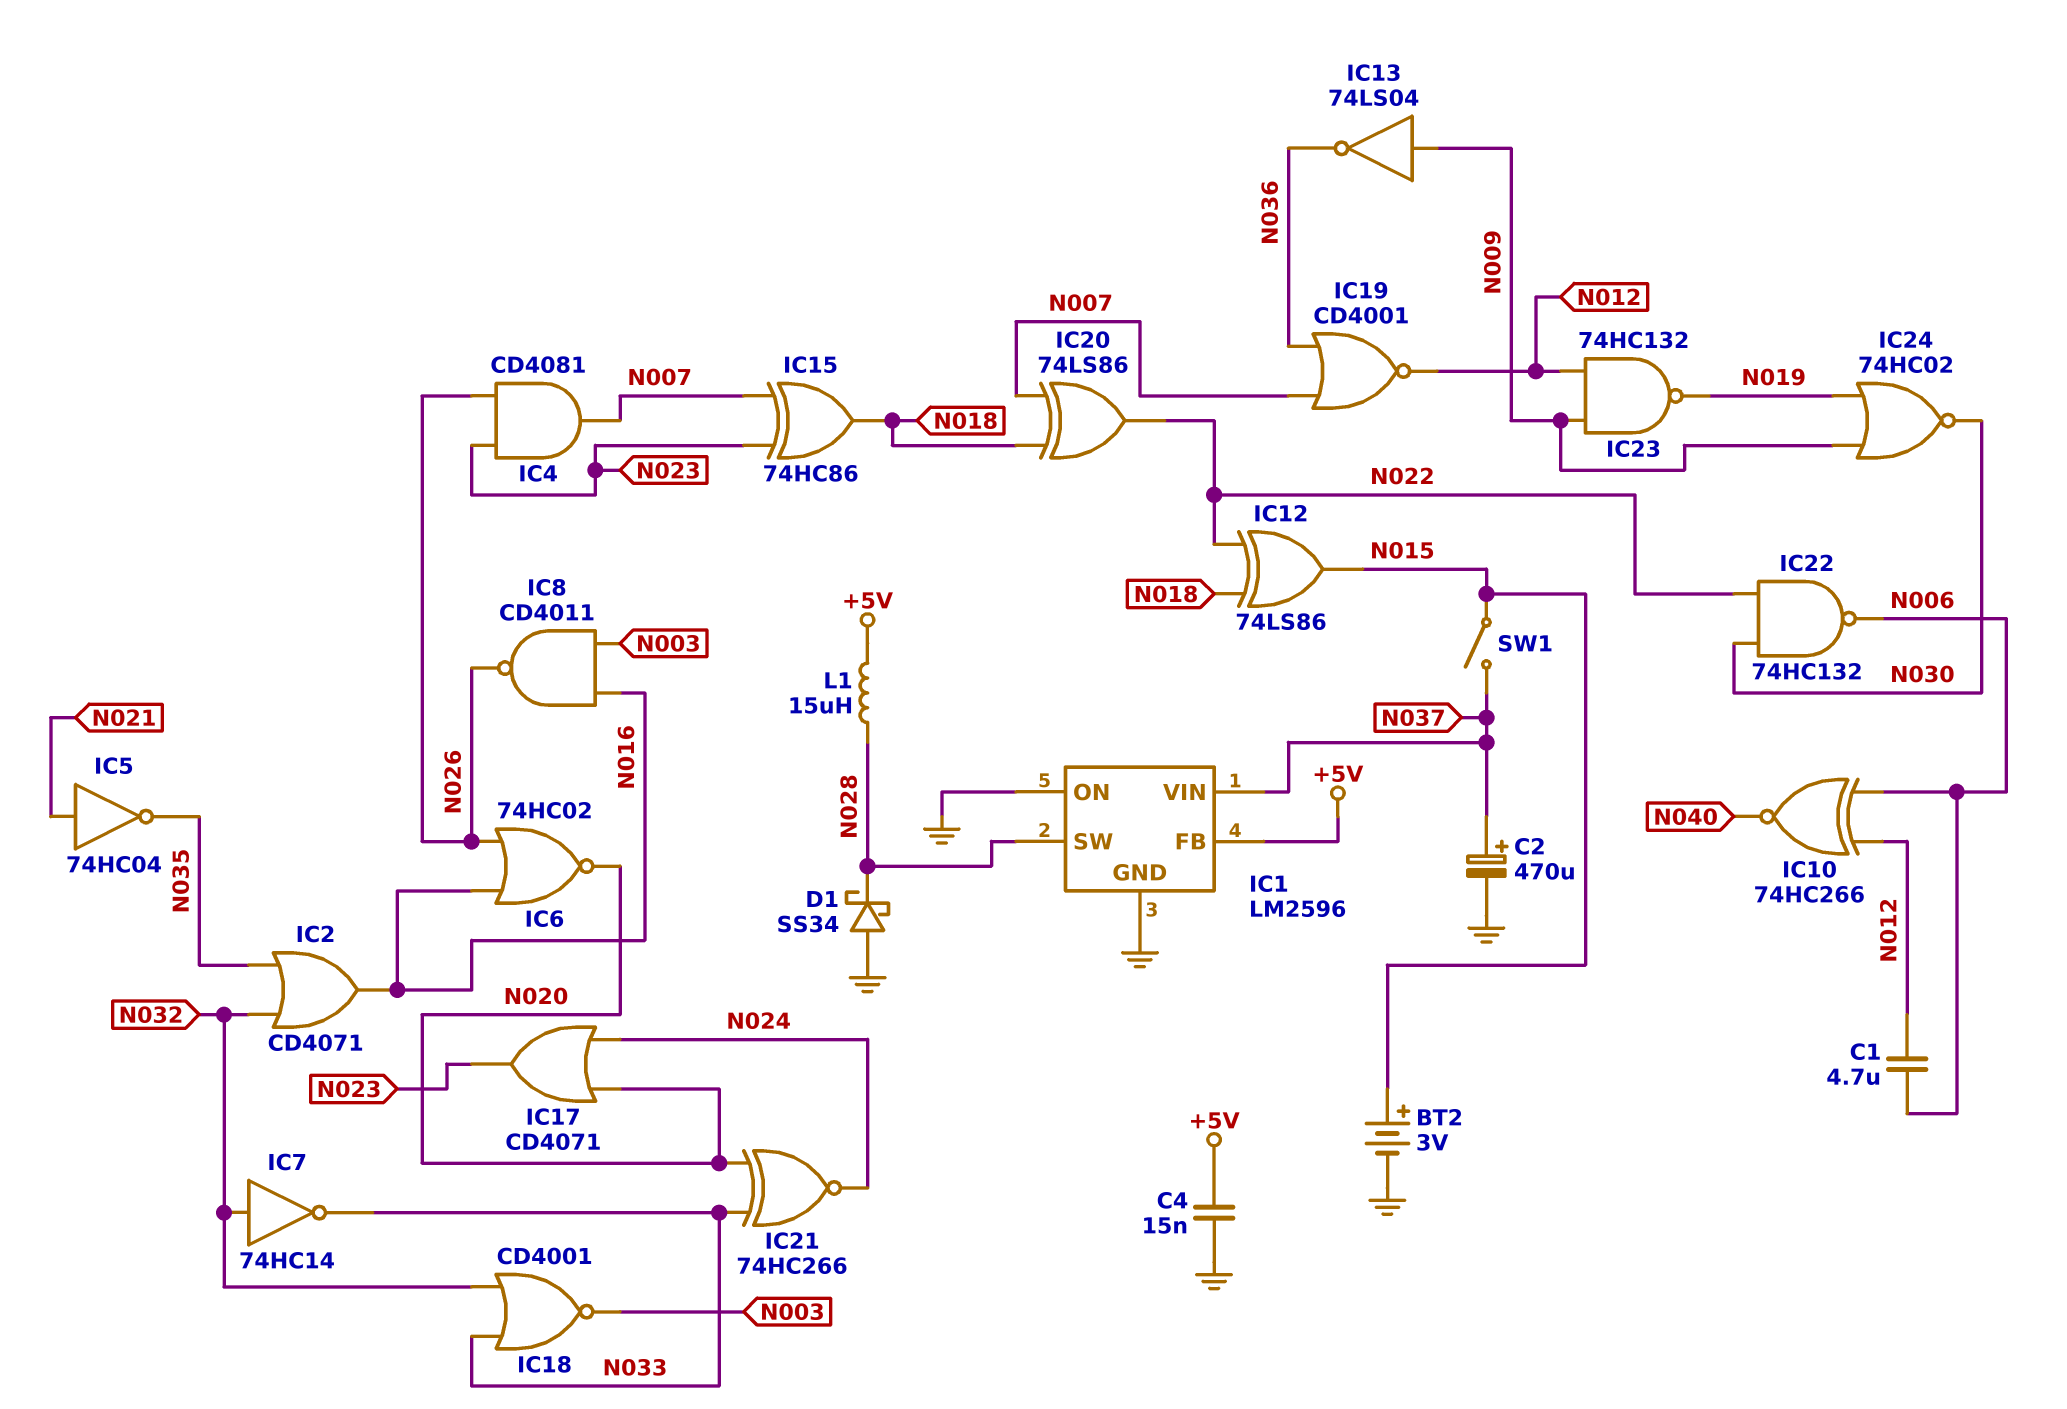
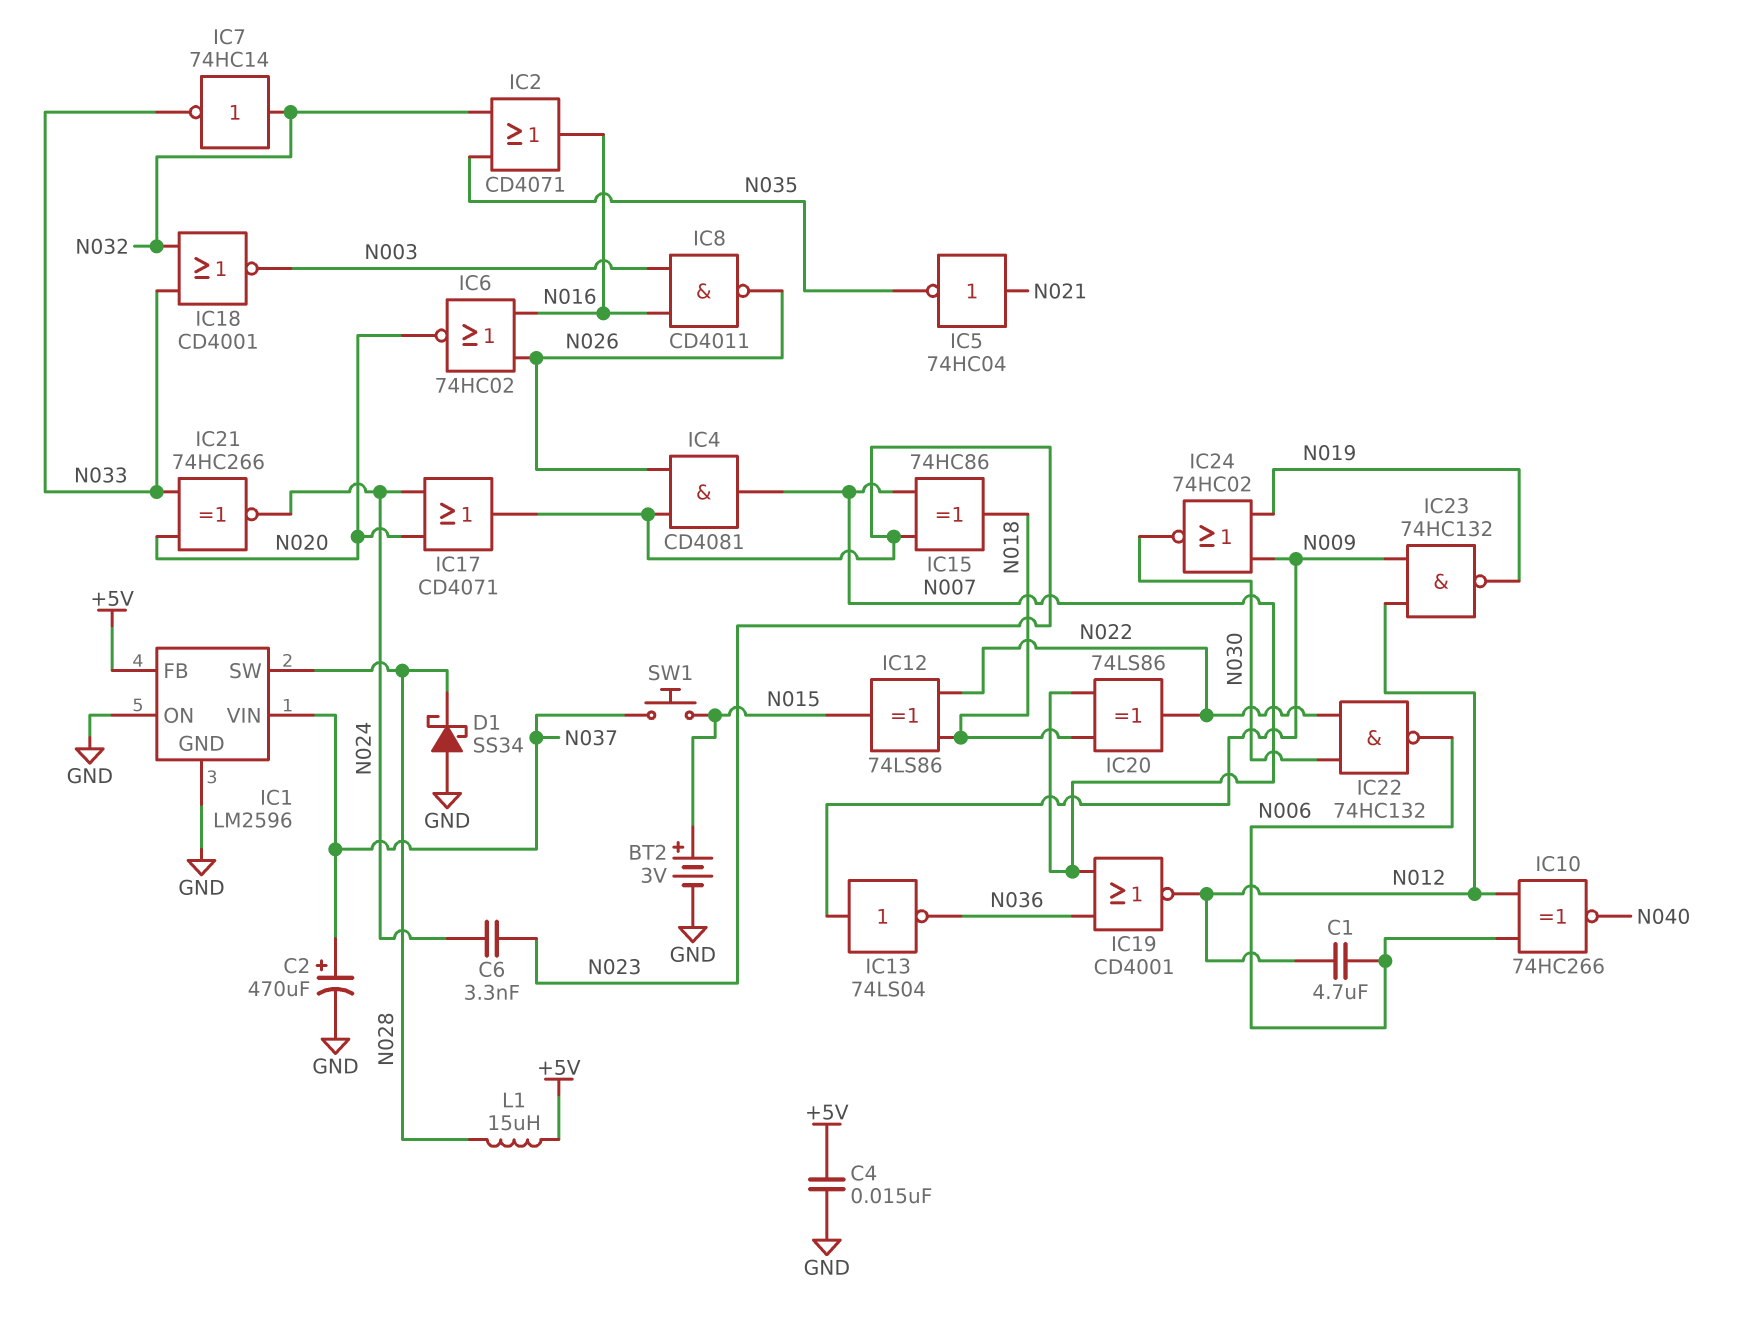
C6: none -> 3.3nF (N023, N024)
SW1: switch (N015, N037) -> button (N015, N037)

